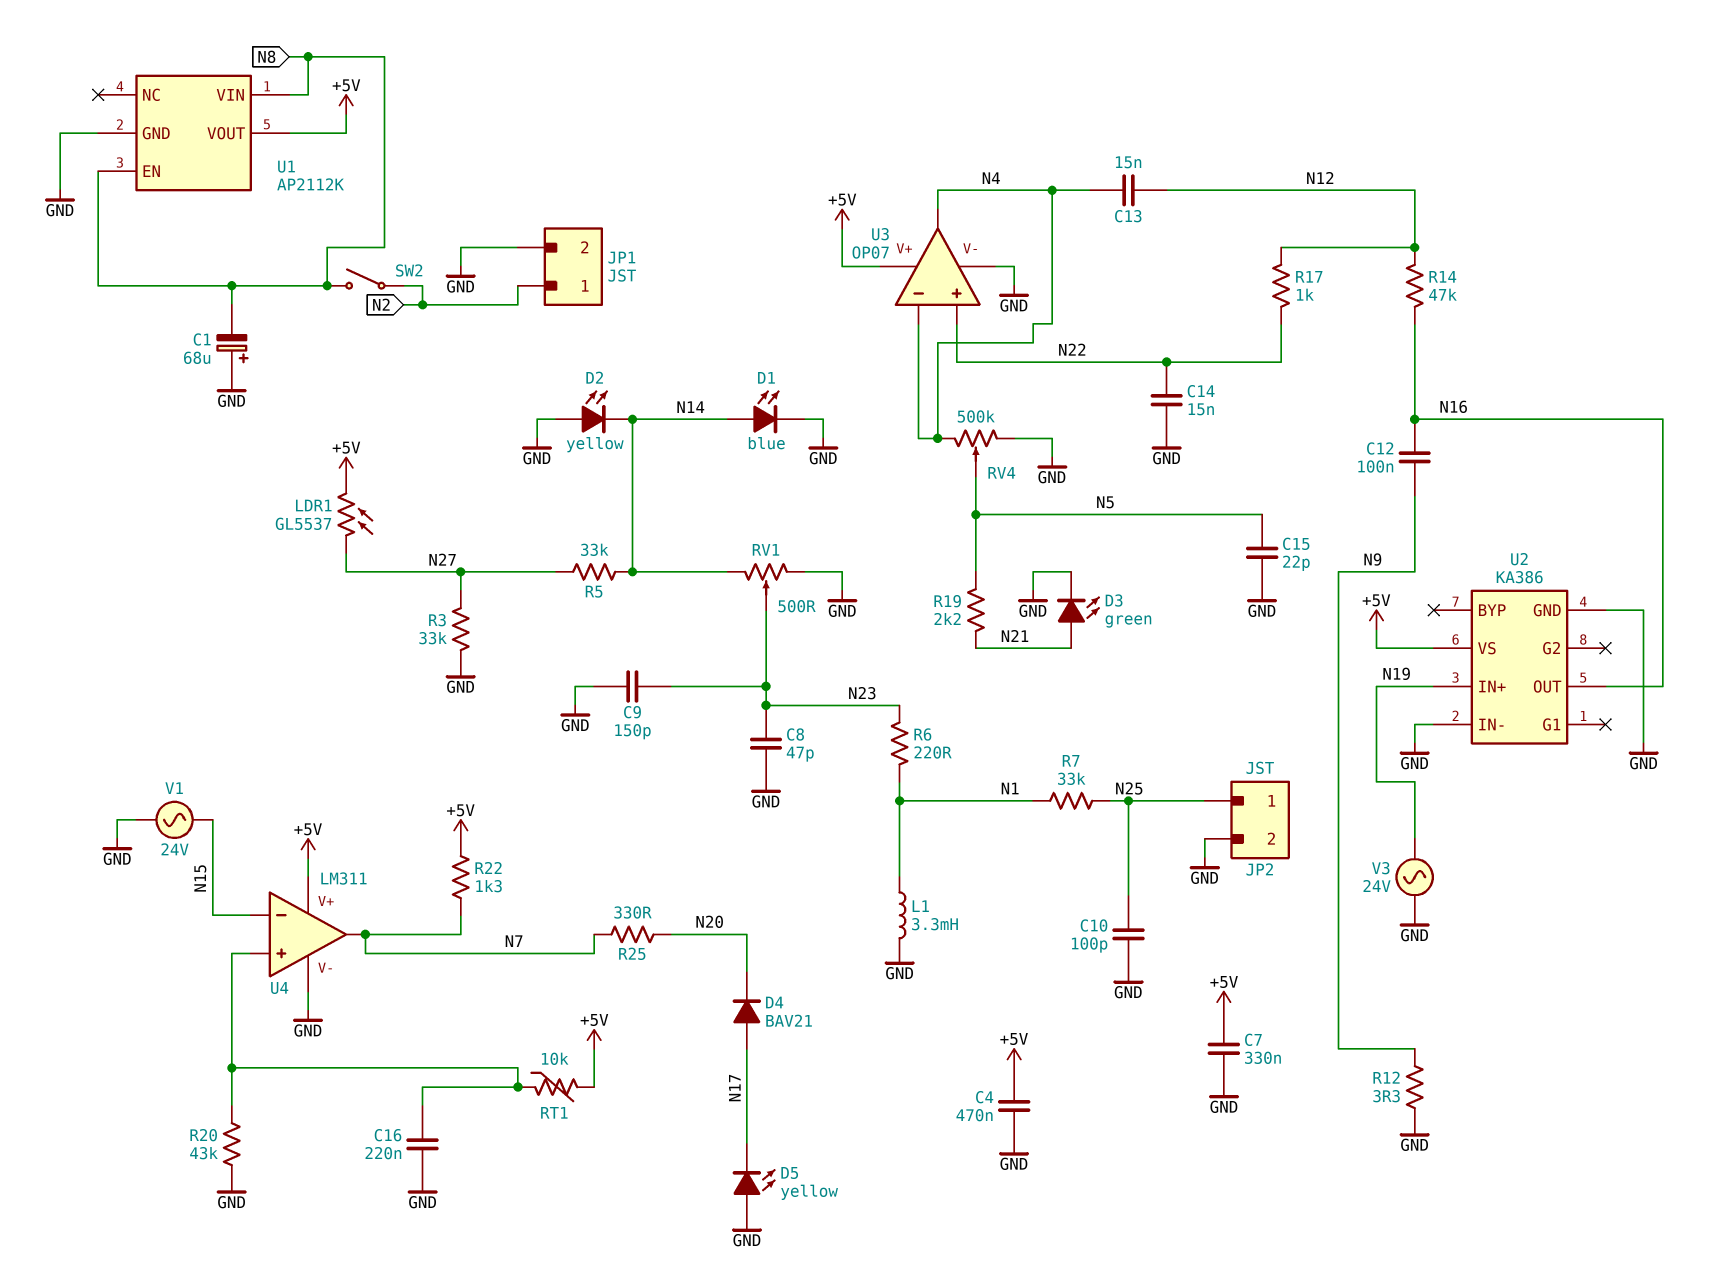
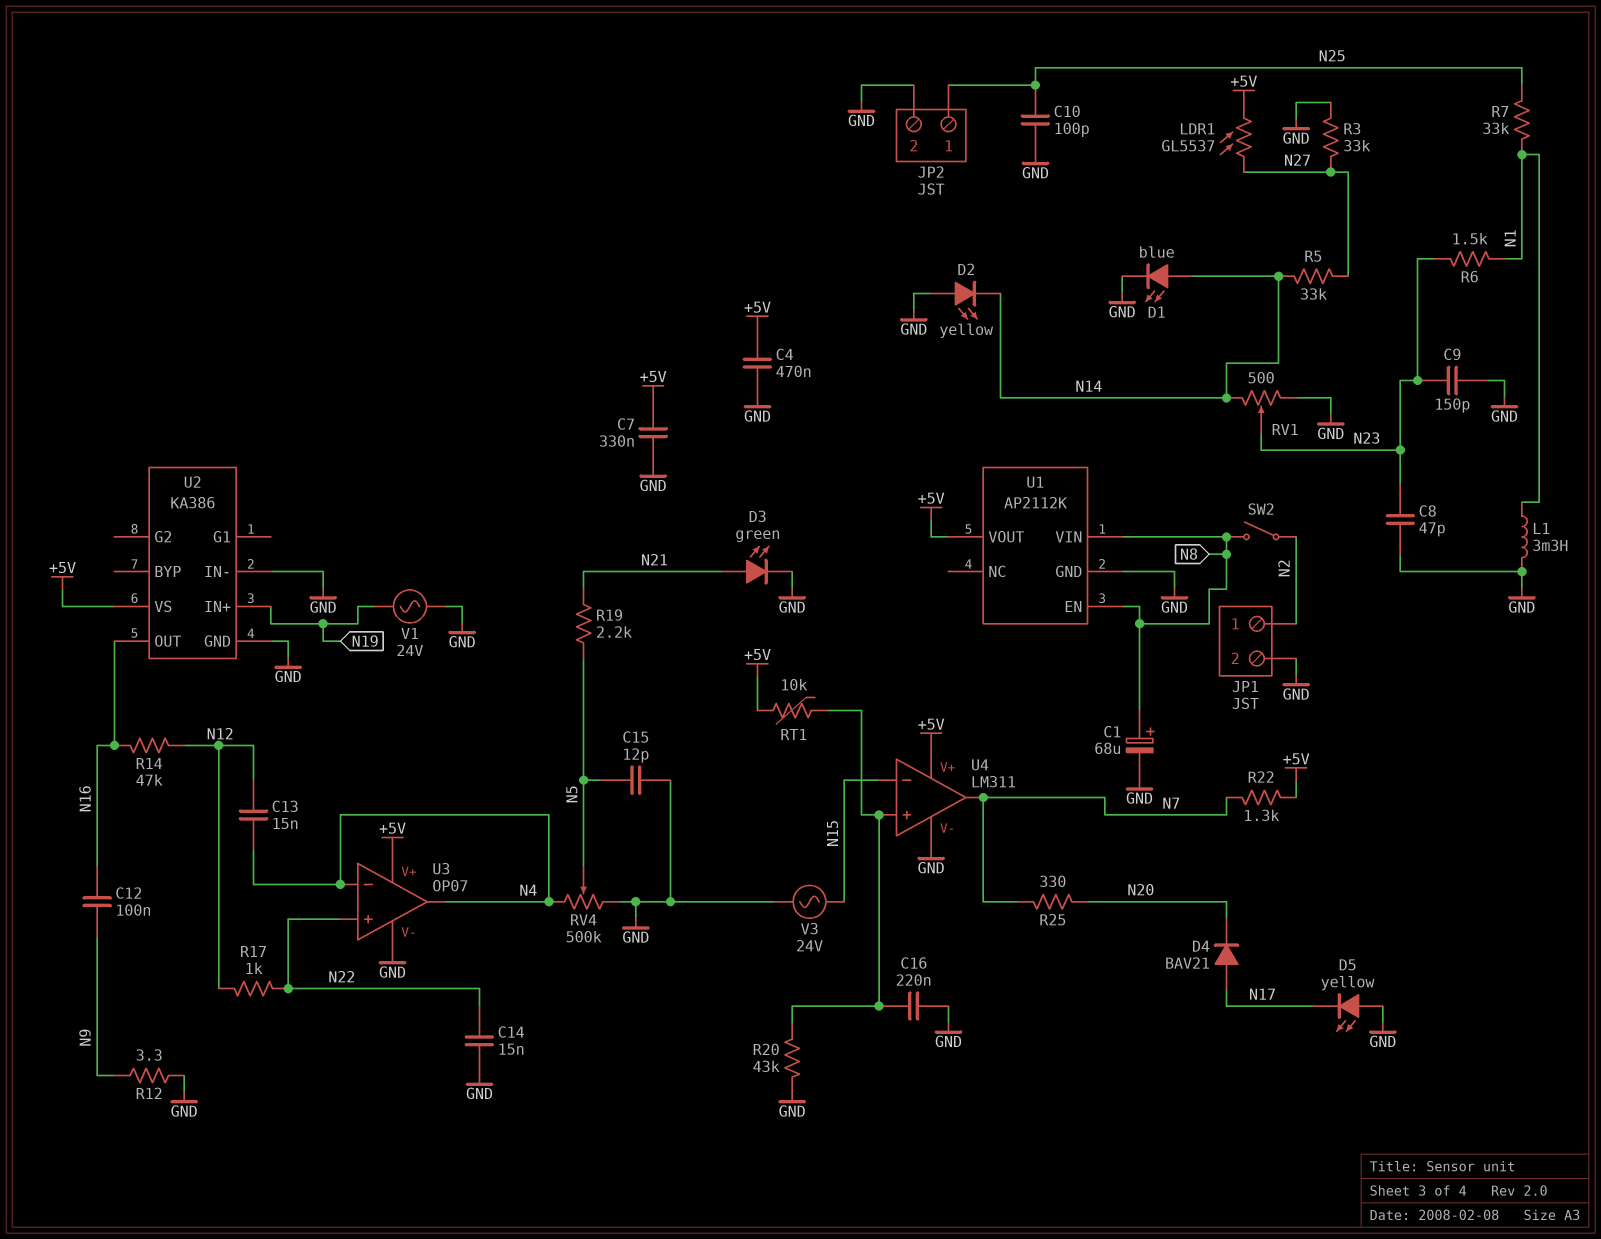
C1: 68uF (plus GND, minus N8) -> 68uF (plus N8, minus GND)
C15: 22pF (GND, N5) -> 12pF (GND, N5)
R6: 220 (N1, N23) -> 1.5k (N1, N23)
V1: AC 24V (GND, N15) -> AC 24V (GND, N19)
V3: AC 24V (GND, N19) -> AC 24V (GND, N15)

